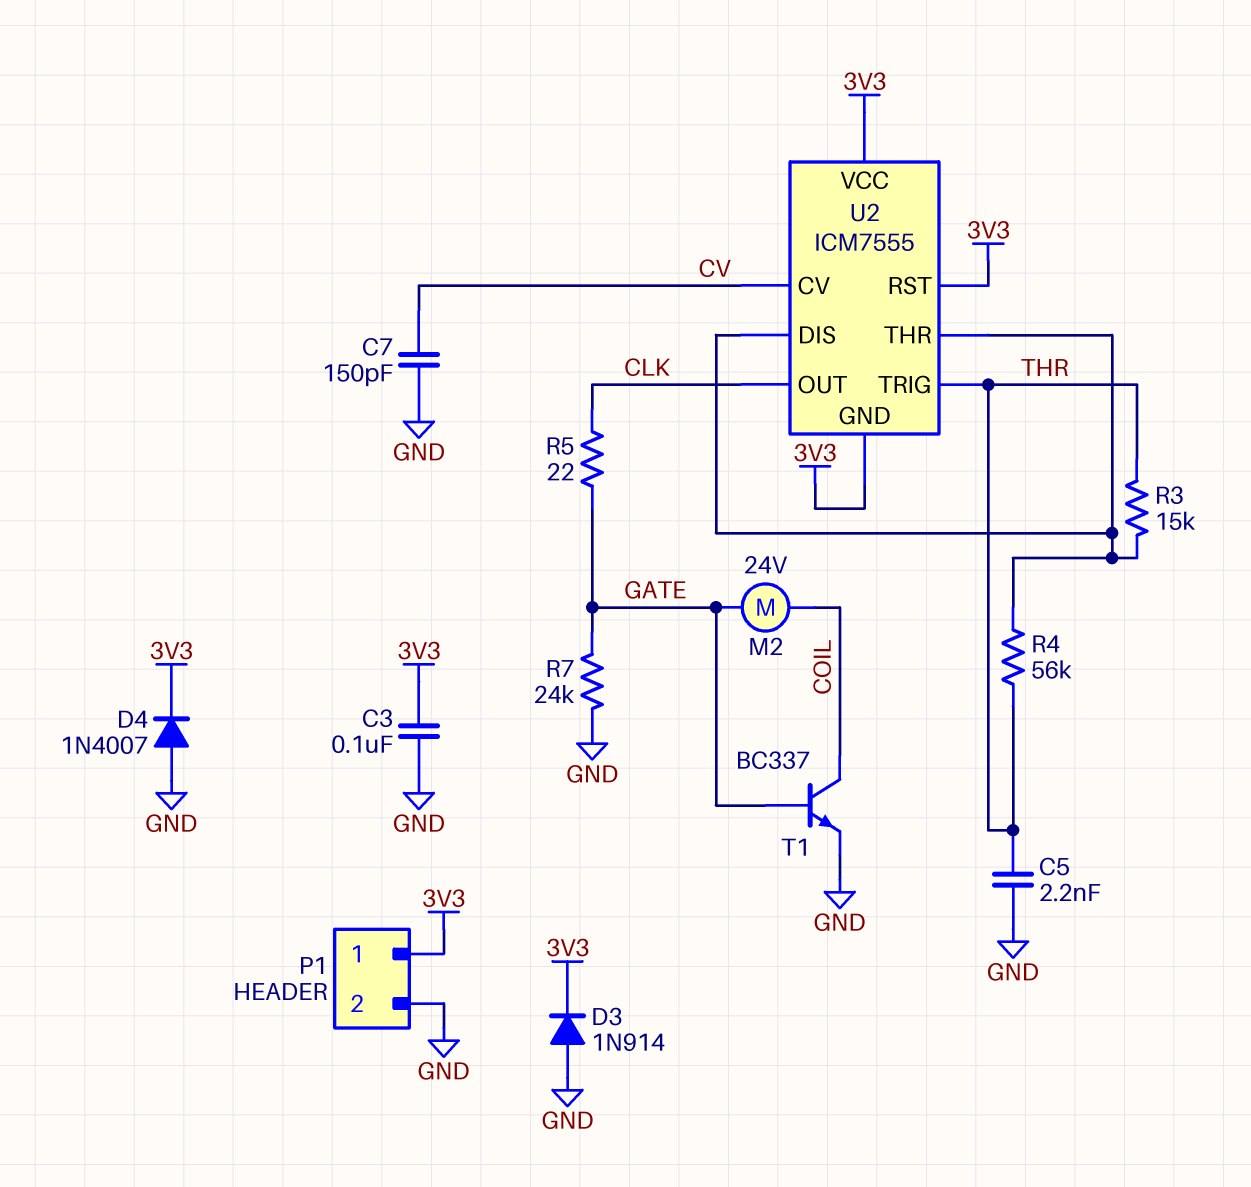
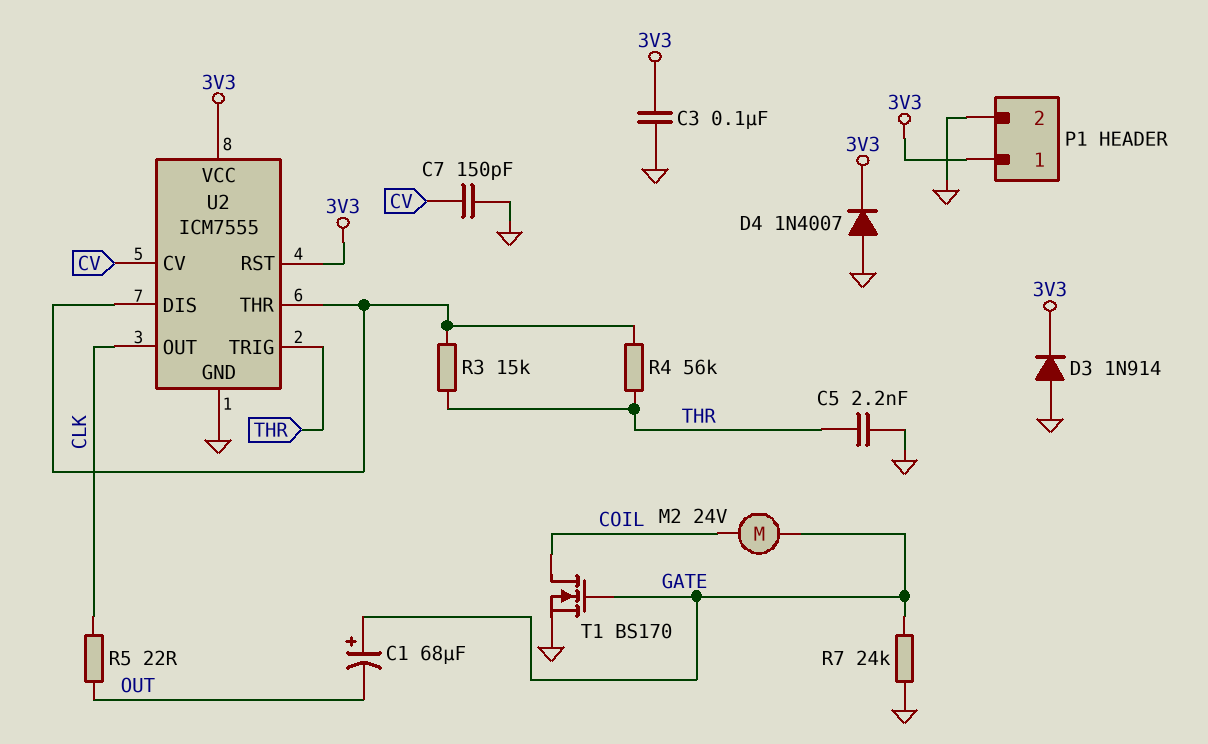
C1: none -> 68uF (plus GATE, minus OUT)
R5: 22 (CLK, GATE) -> 22 (CLK, OUT)
T1: NPN BC337 (B GATE, C COIL, E GND) -> NMOS BS170 (G GATE, D COIL, S GND)
U2 pin GND: 3V3 -> GND

